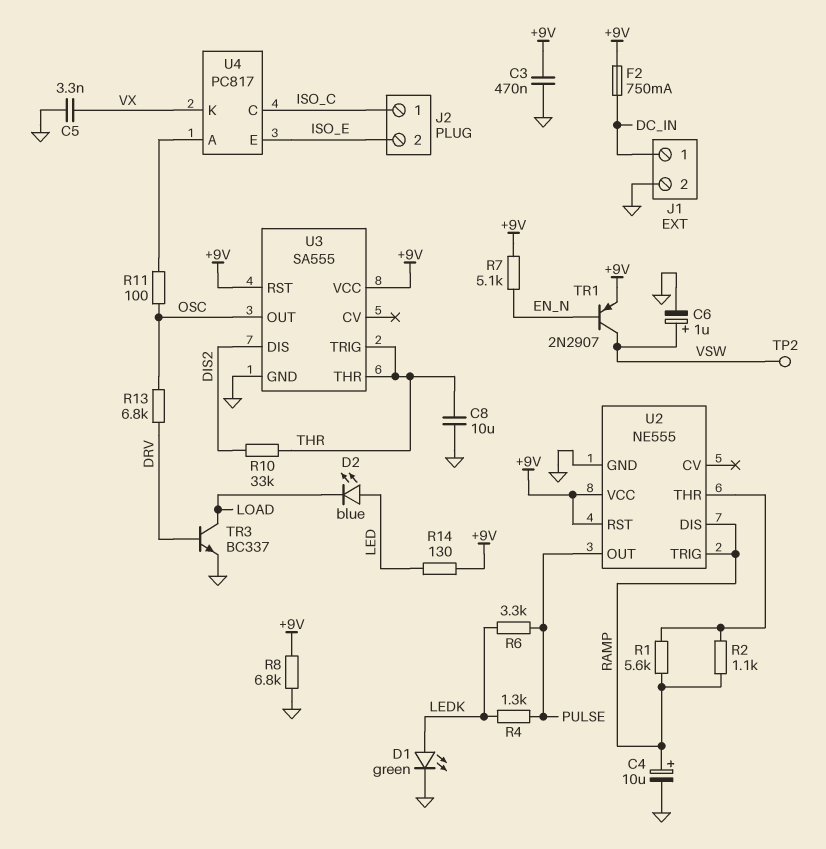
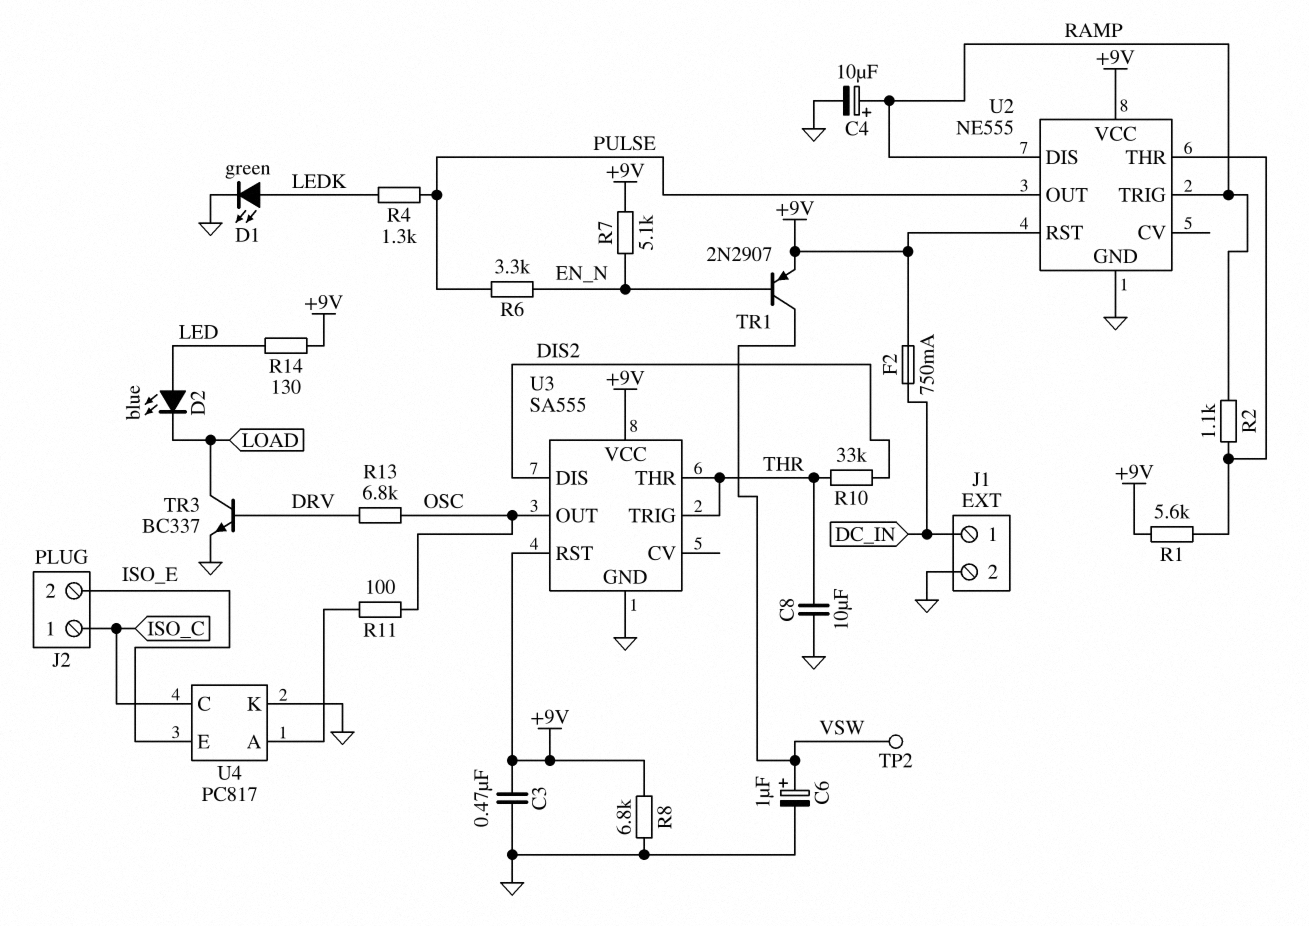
C5: 3.3nF (GND, VX) -> none
R1: 5.6k (RAMP, U2/THR) -> 5.6k (+9V, U2/THR)
R6: 3.3k (LEDK, PULSE) -> 3.3k (EN_N, PULSE)
U4 pin K: VX -> GND

